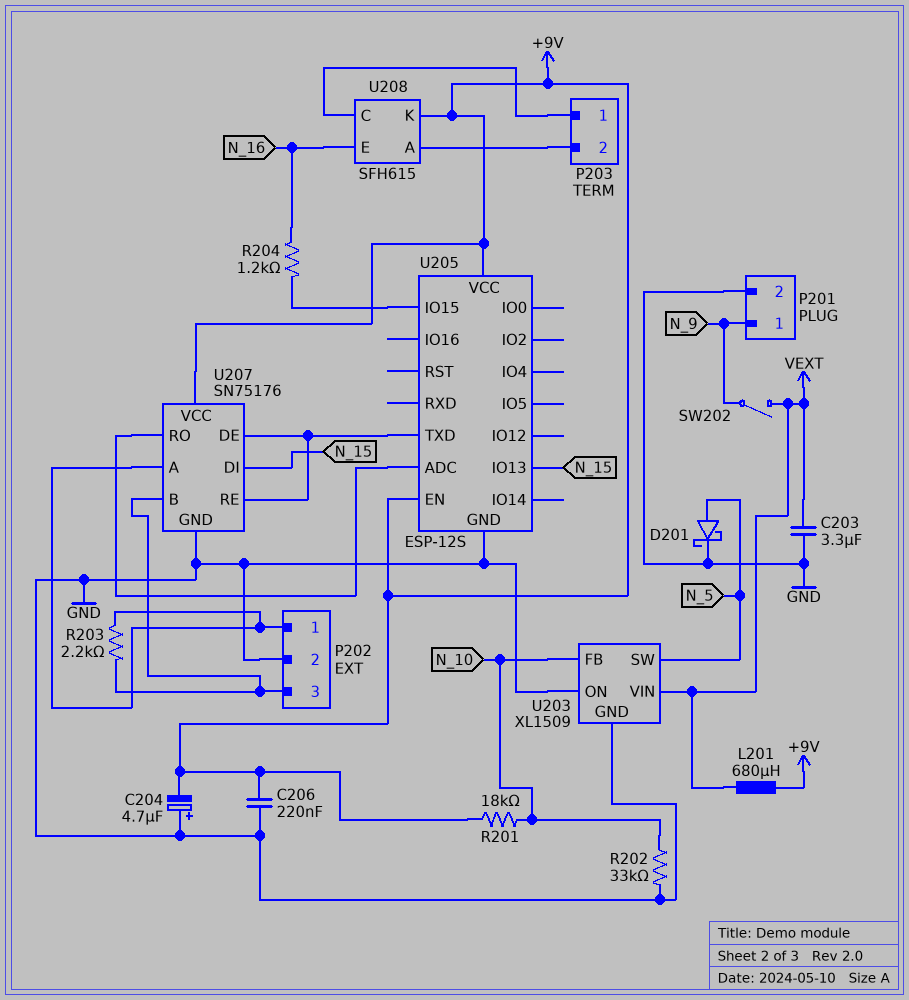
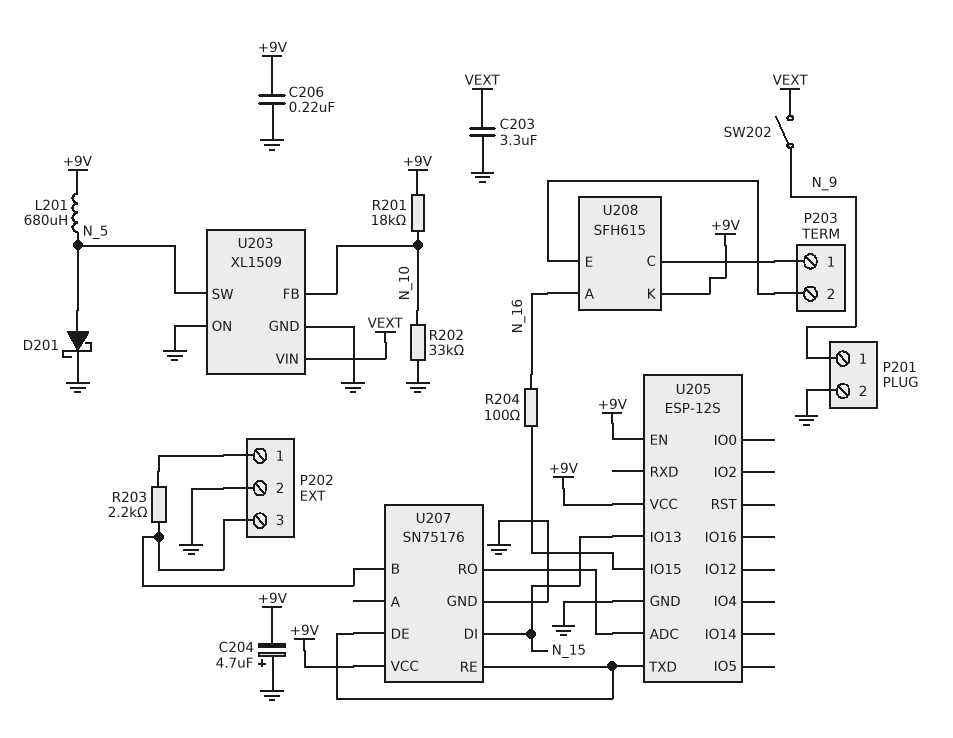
L201: 680uH (+9V, VEXT) -> 680uH (+9V, N_5)
R204: 1.2k (N_16, U205/IO15) -> 100 (N_16, U205/IO15)
U207 pin A: P202/1 -> none
U208 pin A: P203/2 -> N_16
U208 pin E: N_16 -> P203/2

